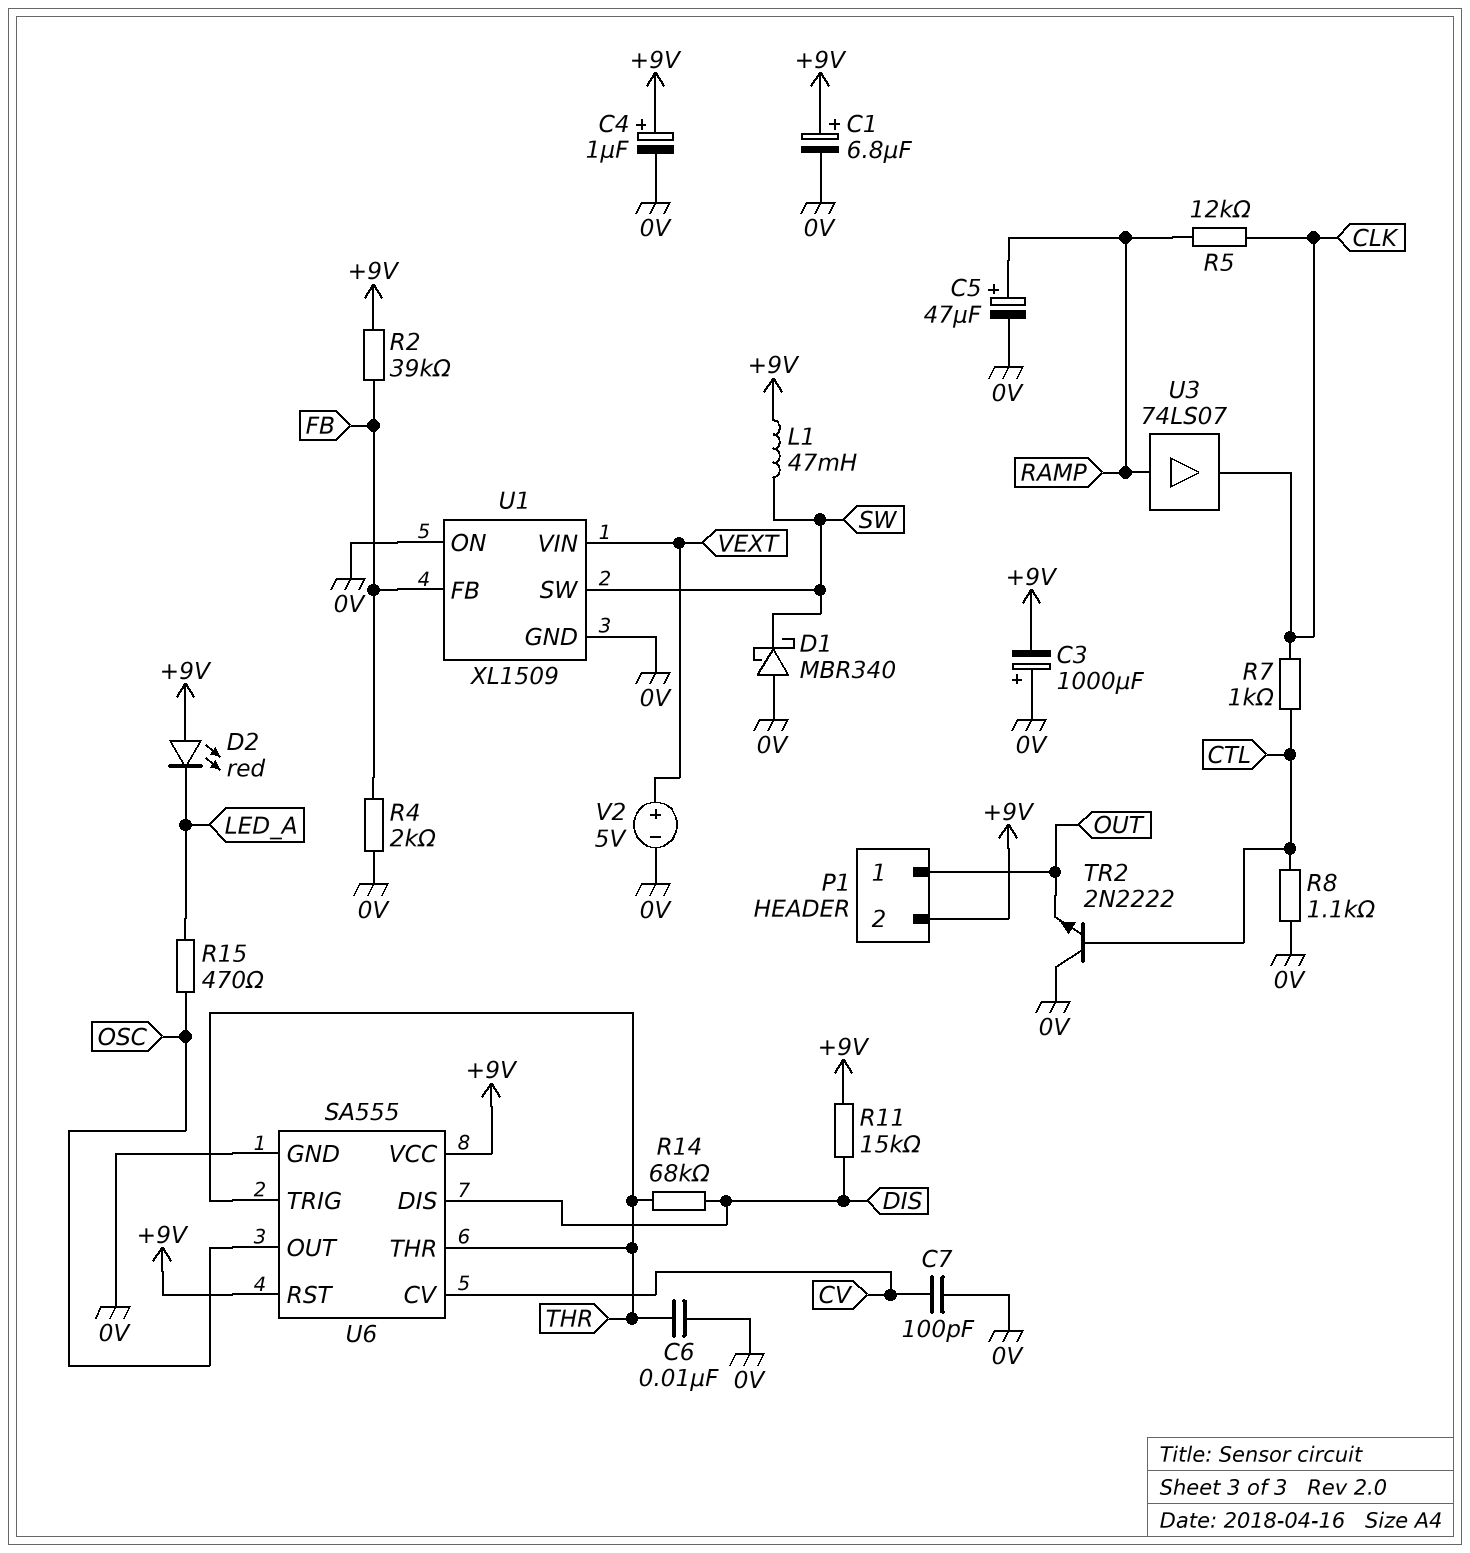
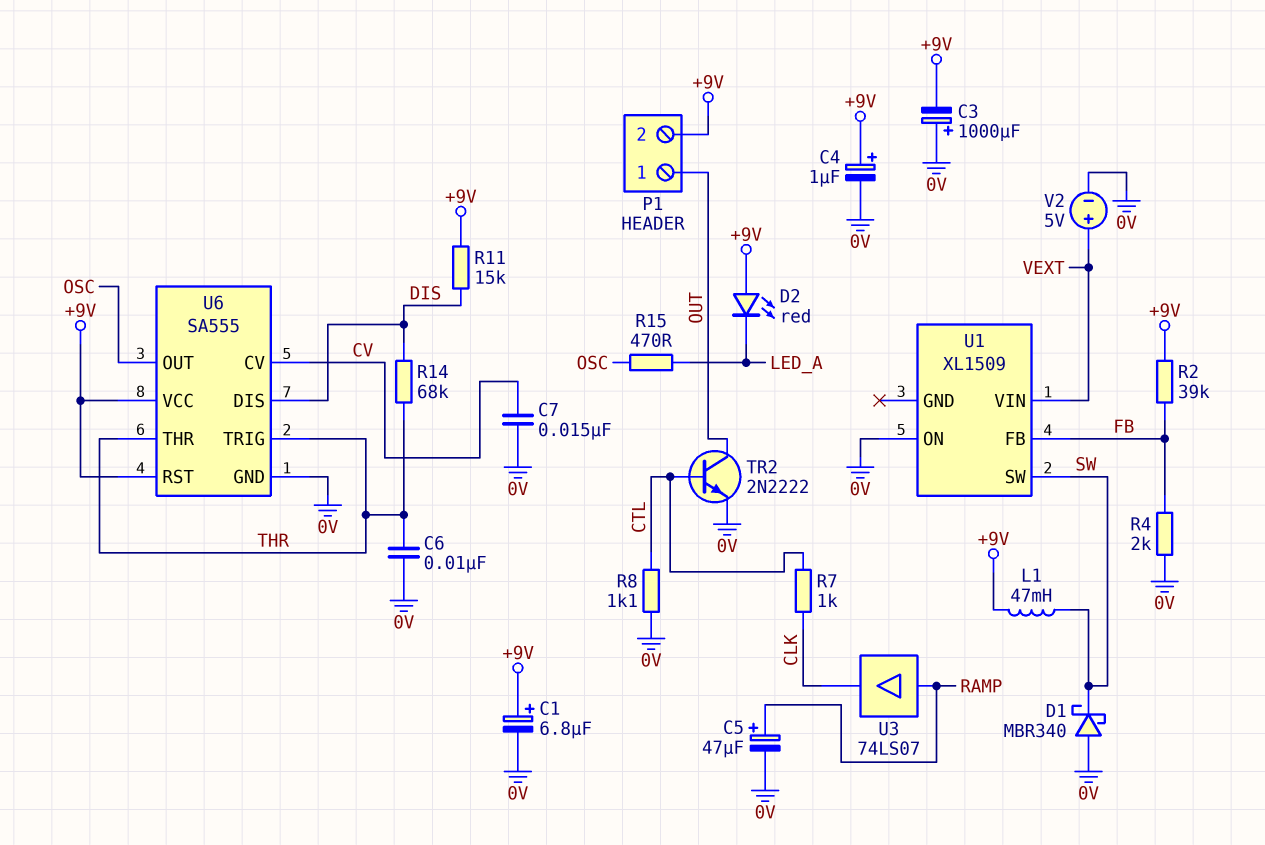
C7: 100pF (0V, CV) -> 15nF (0V, CV)
R5: 12k (CLK, RAMP) -> none
TR2: NPN 2N2222 (B CTL, C 0V, E OUT) -> NPN 2N2222 (B CTL, C OUT, E 0V)
U1 pin GND: 0V -> none

